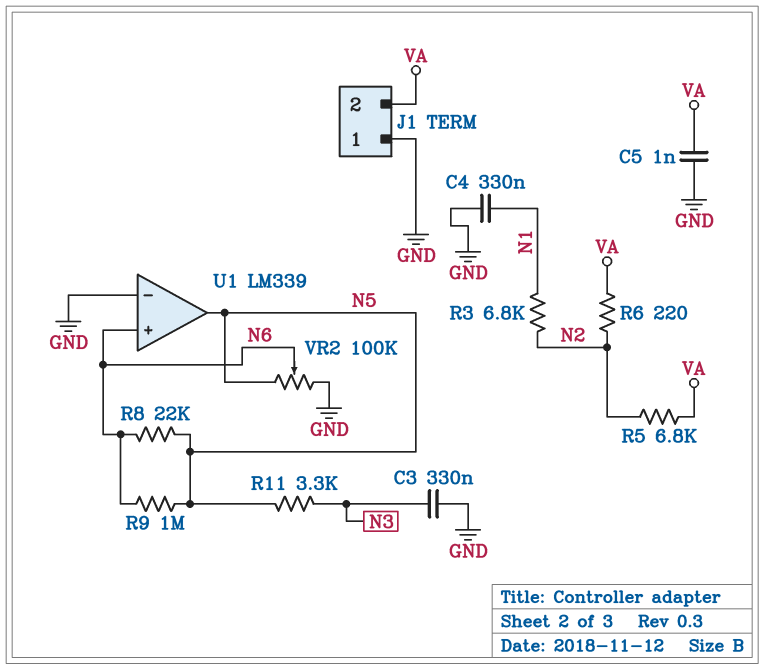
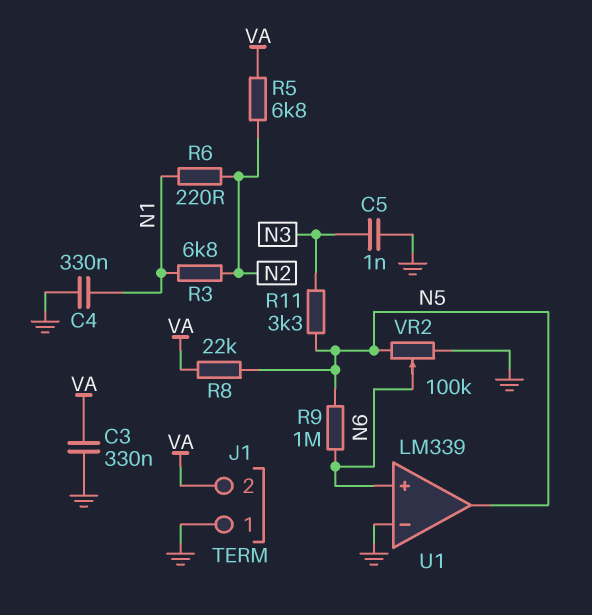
C3: 330nF (GND, N3) -> 330nF (GND, VA)
C5: 1nF (GND, VA) -> 1nF (GND, N3)
R6: 220 (N2, VA) -> 220 (N1, N2)
R8: 22k (N5, N6) -> 22k (N5, VA)

